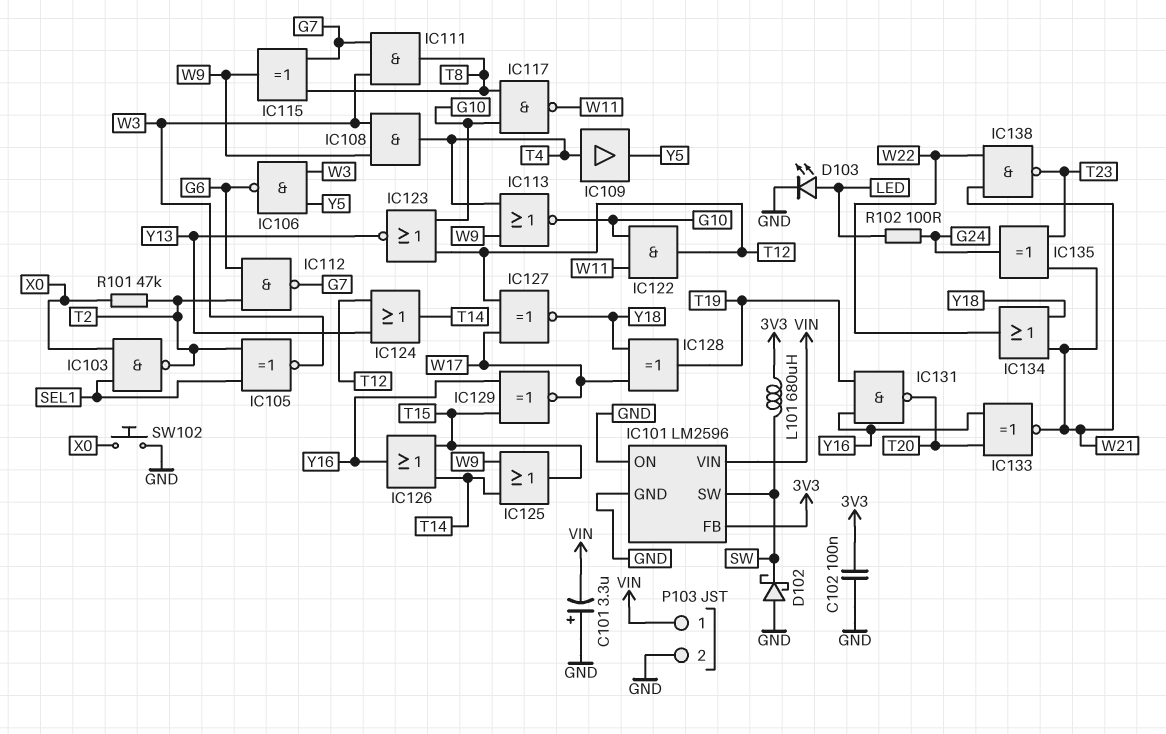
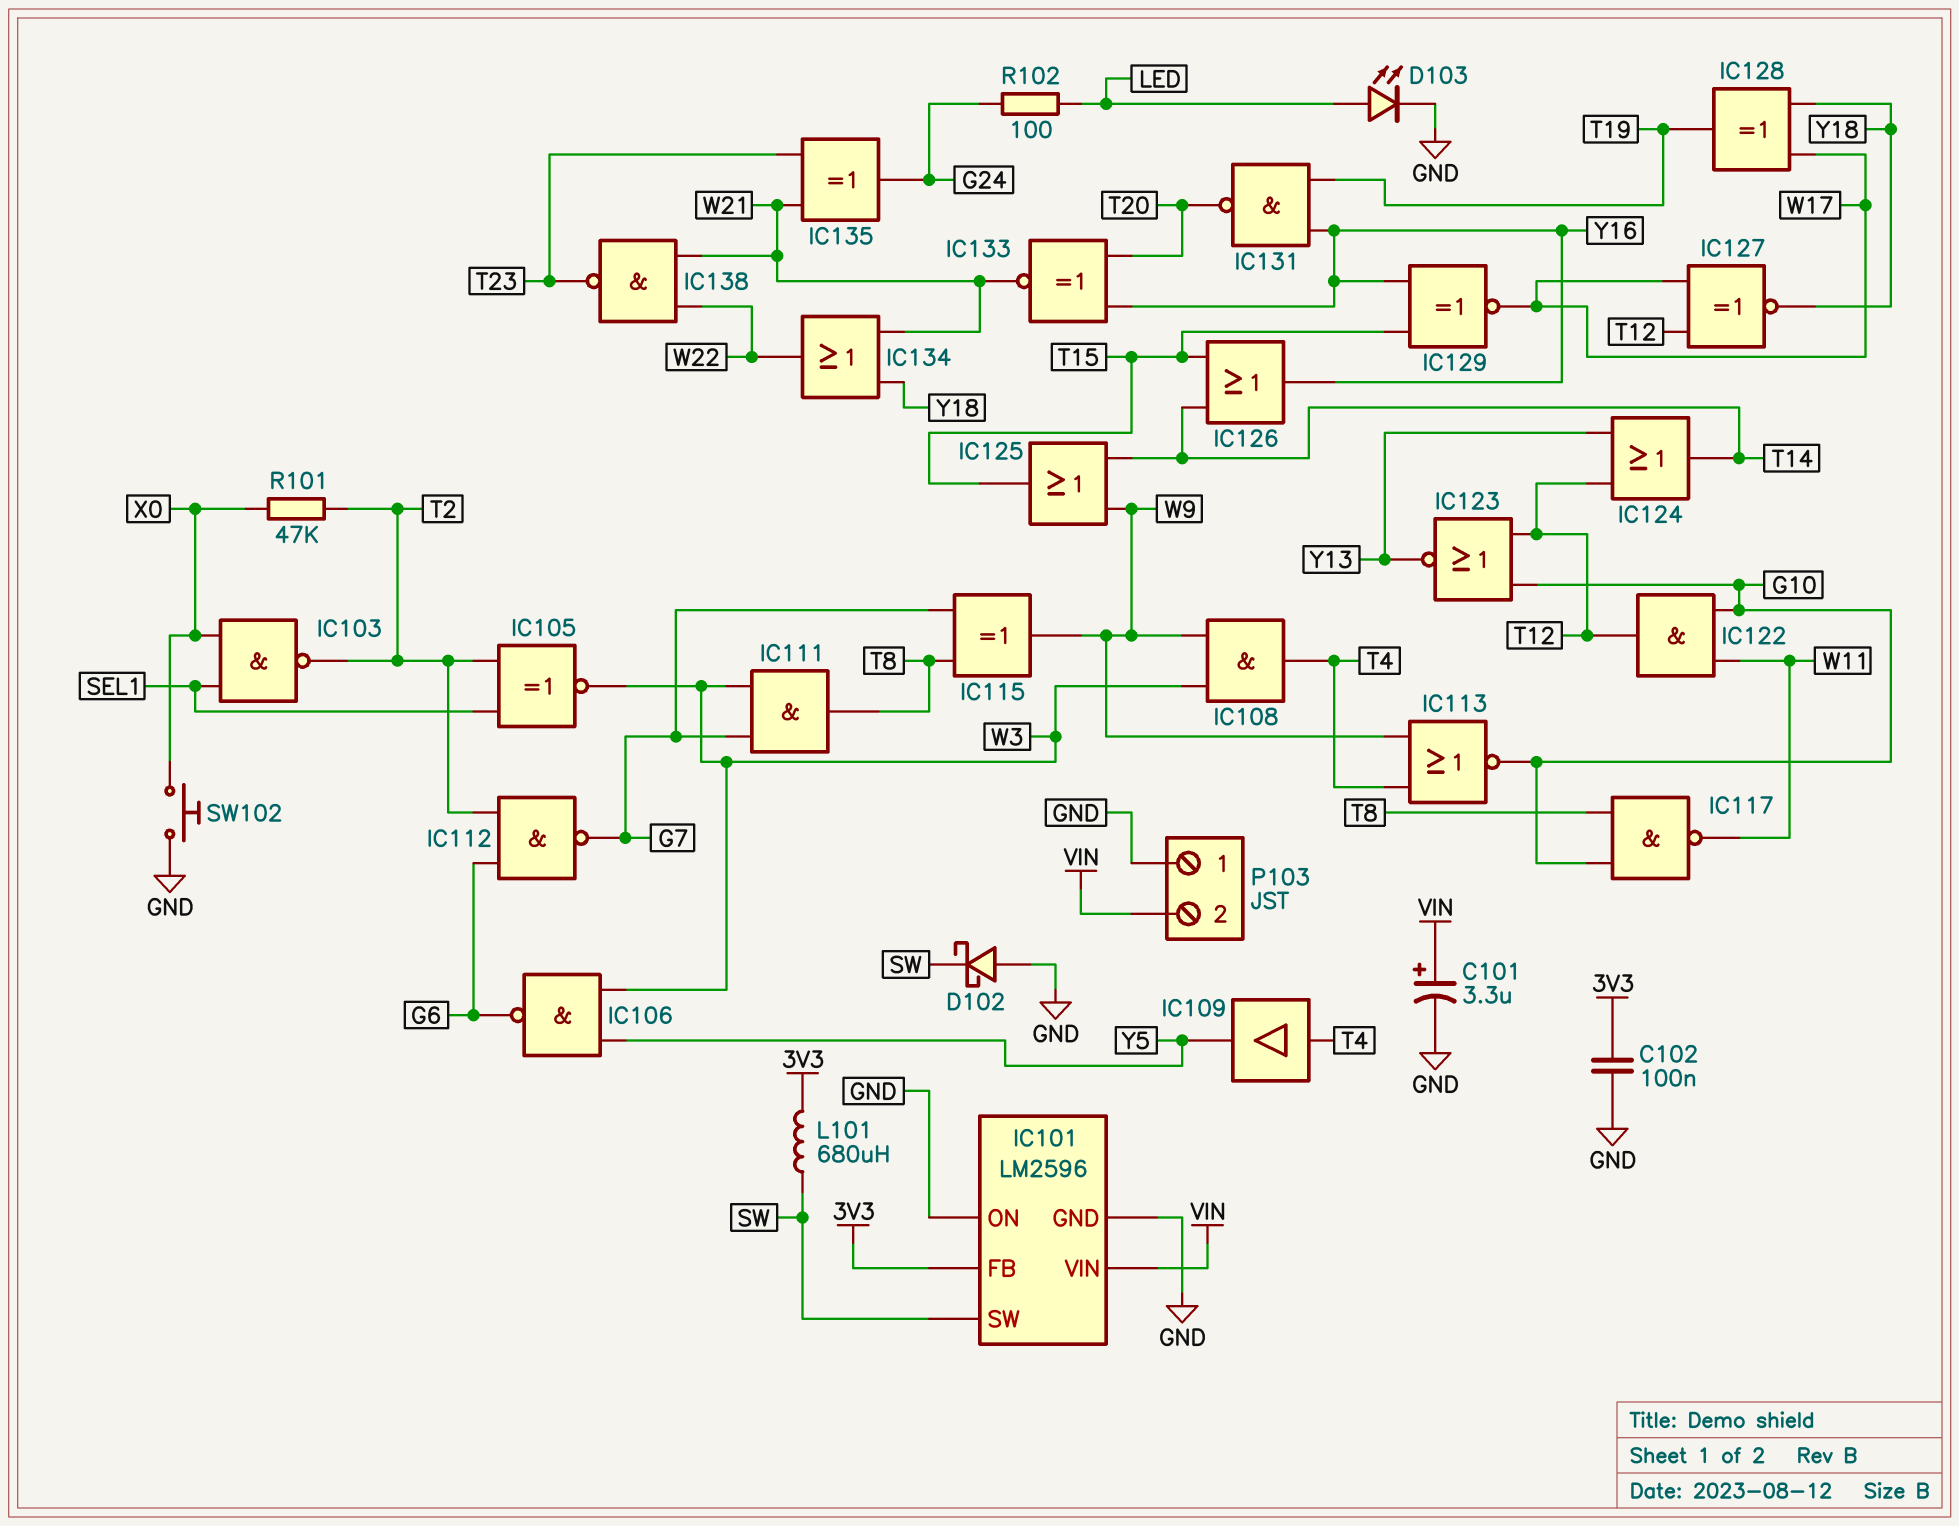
C101: 3.3uF (plus GND, minus VIN) -> 3.3uF (plus VIN, minus GND)
P103 pin 1: VIN -> GND
P103 pin 2: GND -> VIN

